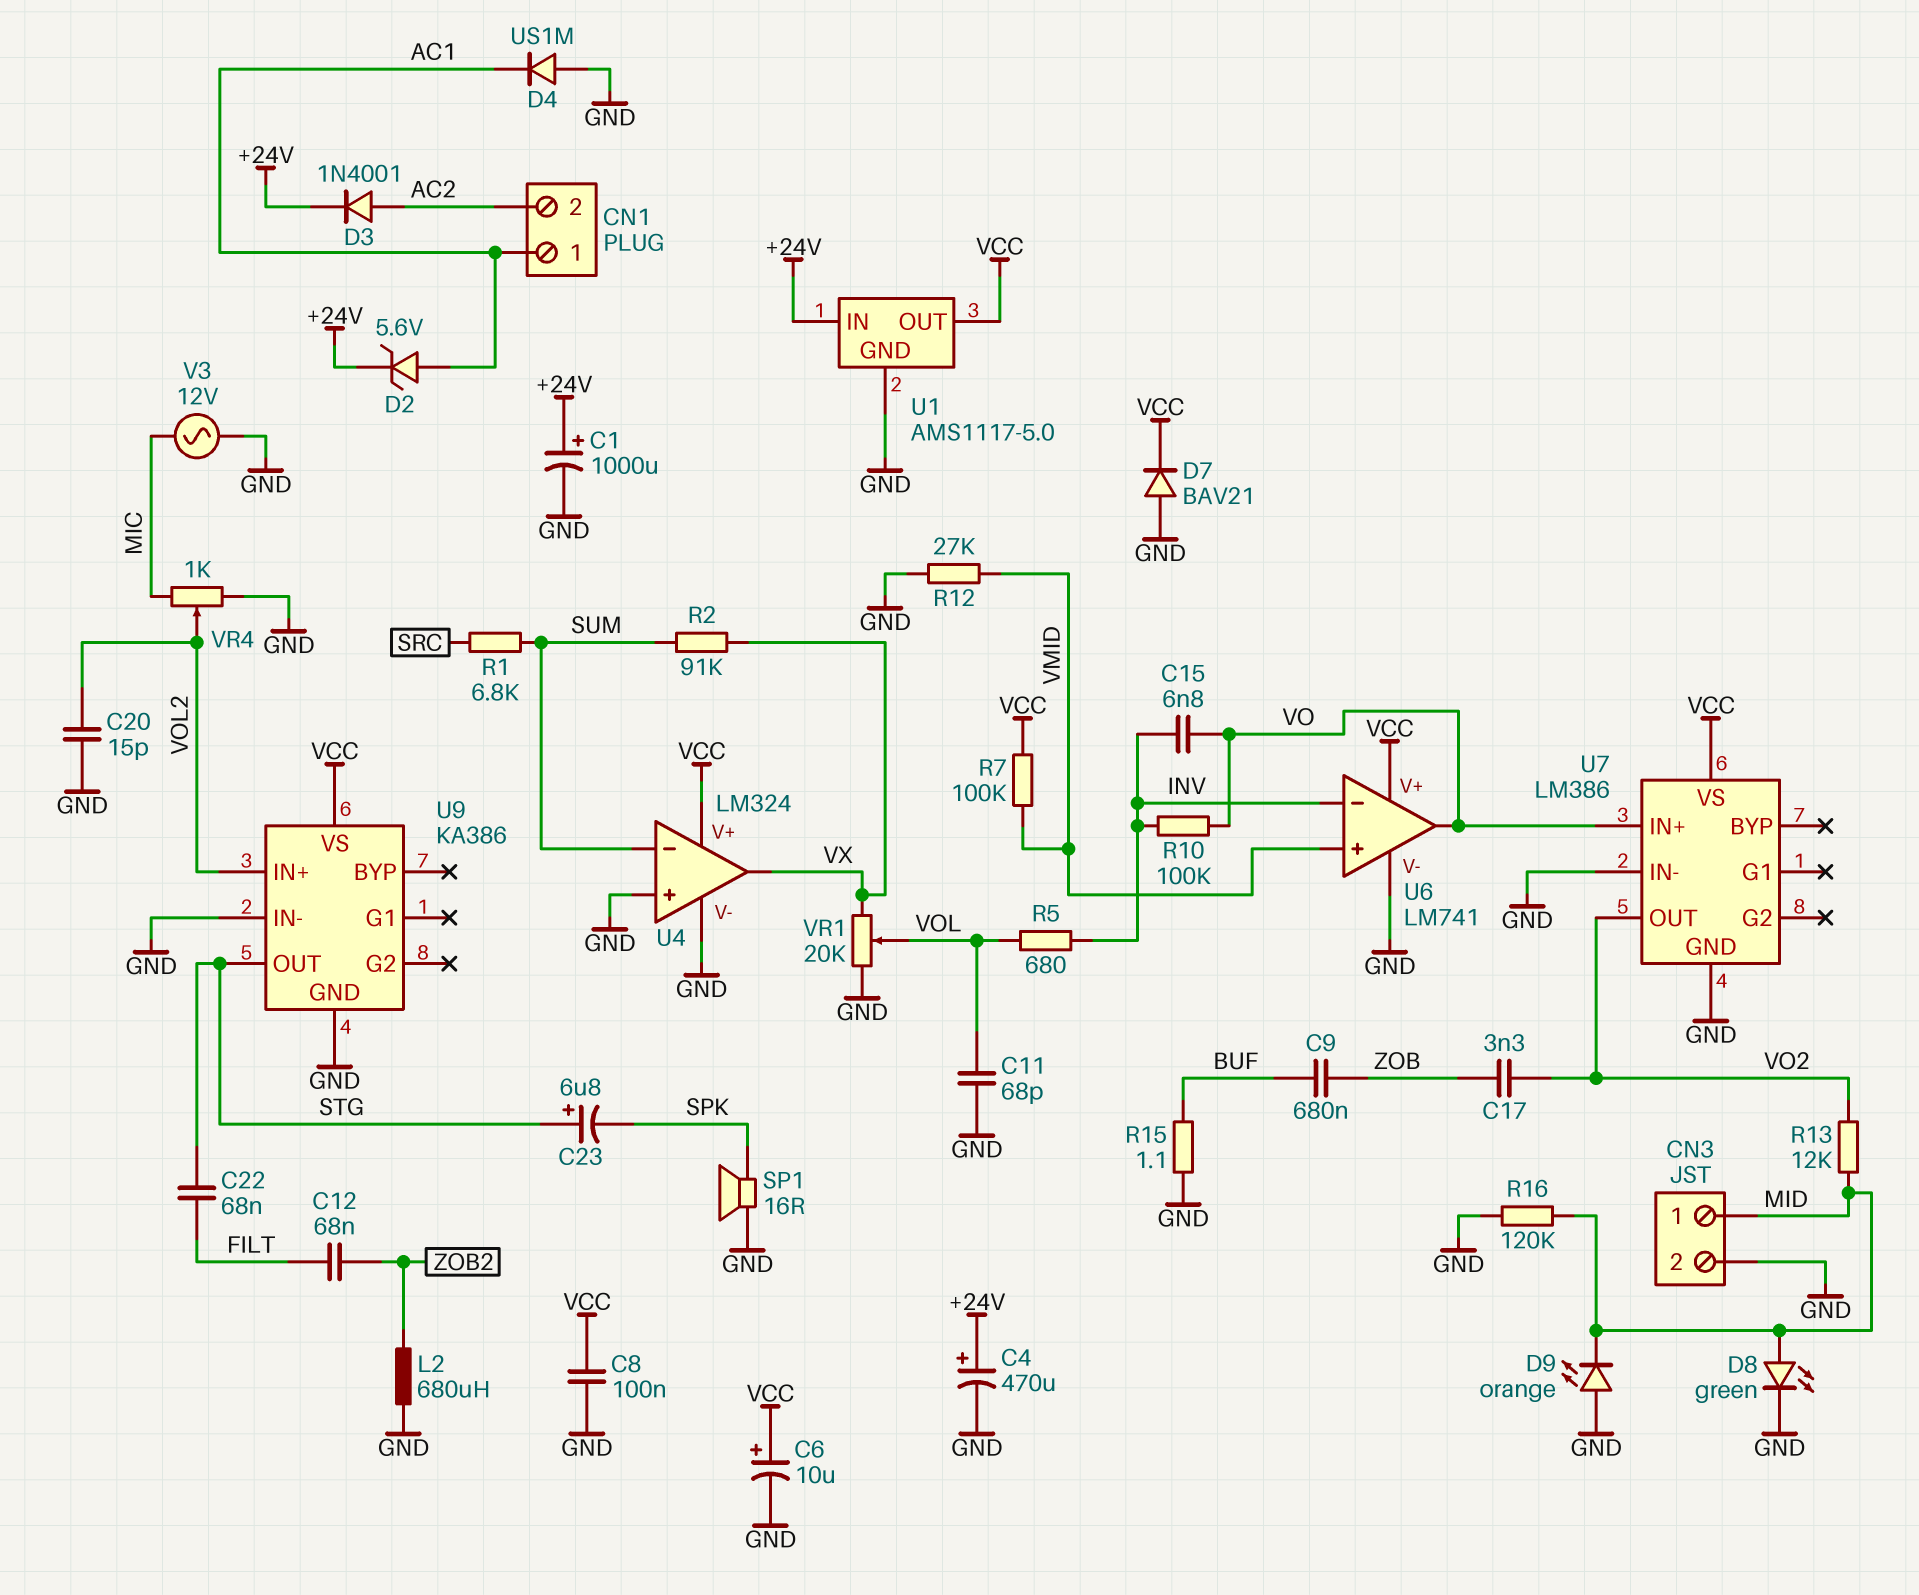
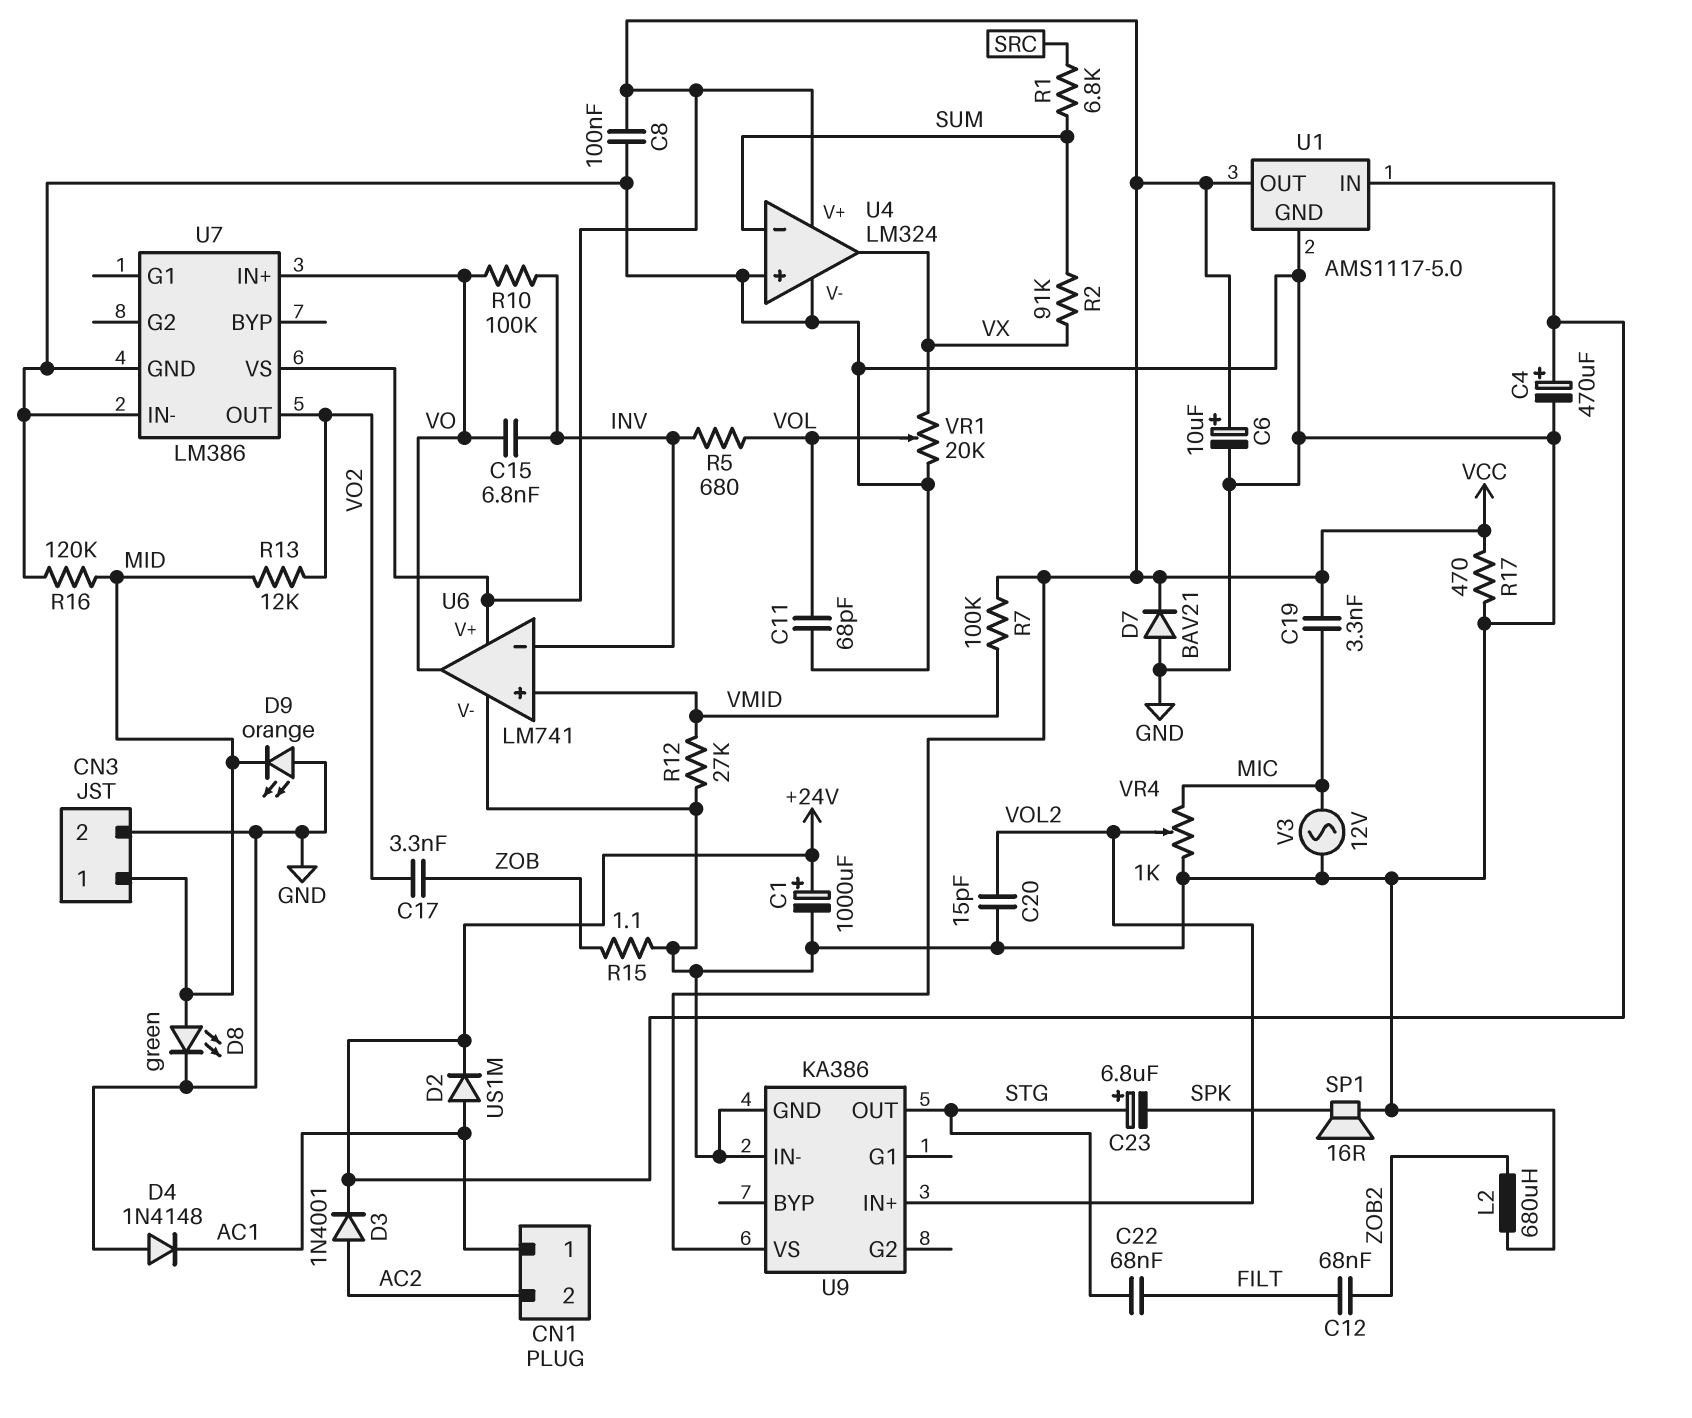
C9: 680nF (BUF, ZOB) -> none
C19: none -> 3.3nF (MIC, VCC)
D2: zener 5.6V (A AC1, K +24V) -> diode US1M (A AC1, K +24V)
D4: diode US1M (A GND, K AC1) -> diode 1N4148 (A GND, K AC1)
R15: 1.1 (BUF, GND) -> 1.1 (GND, ZOB)
R17: none -> 470 (GND, VCC)

